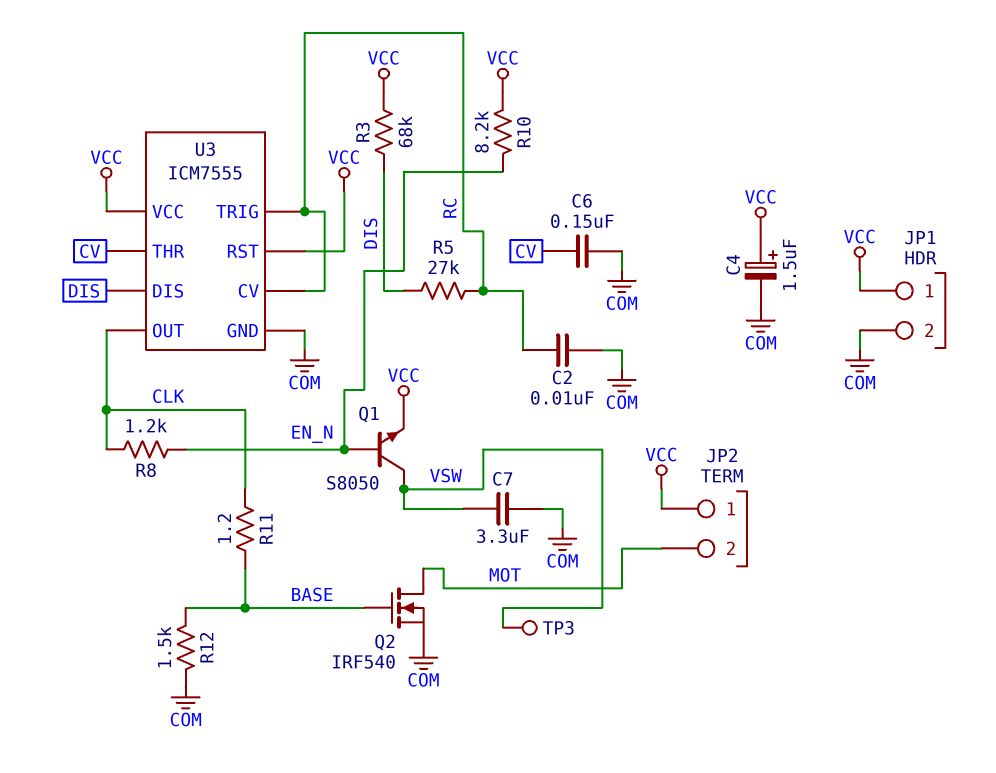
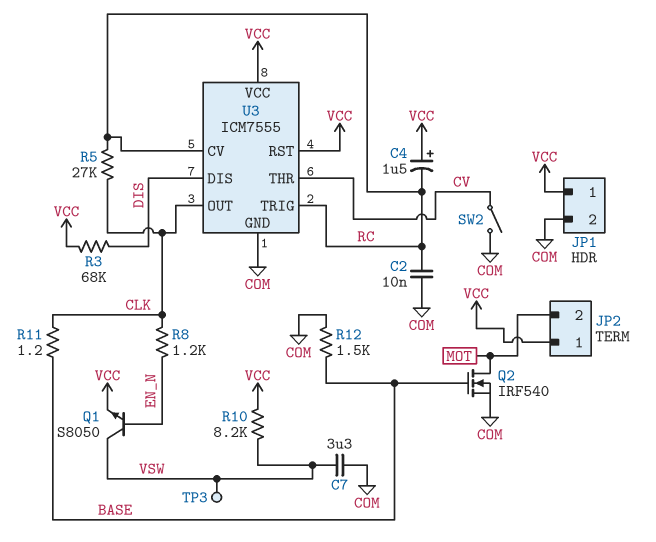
C4: 1.5uF (plus VCC, minus COM) -> 1.5uF (plus VCC, minus RC)
C6: 150nF (COM, CV) -> none
R5: 27k (DIS, RC) -> 27k (CLK, RC)
R10: 8.2k (EN_N, VCC) -> 8.2k (VCC, VSW)
SW2: none -> switch (COM, CV)

